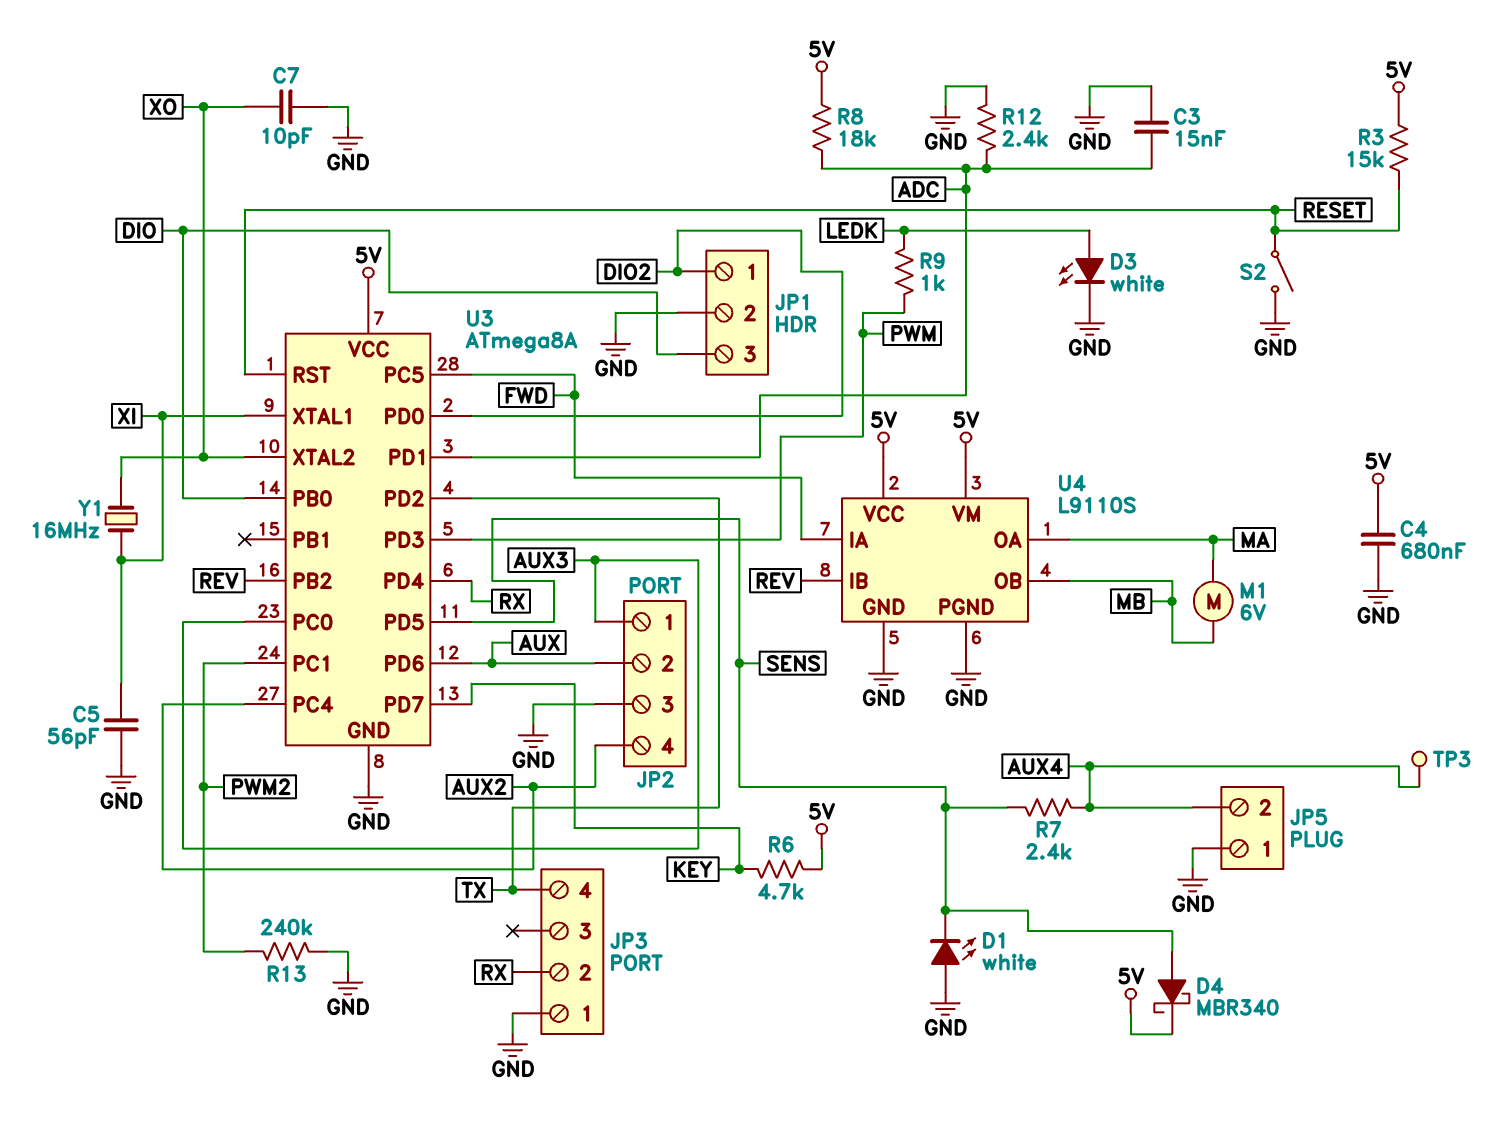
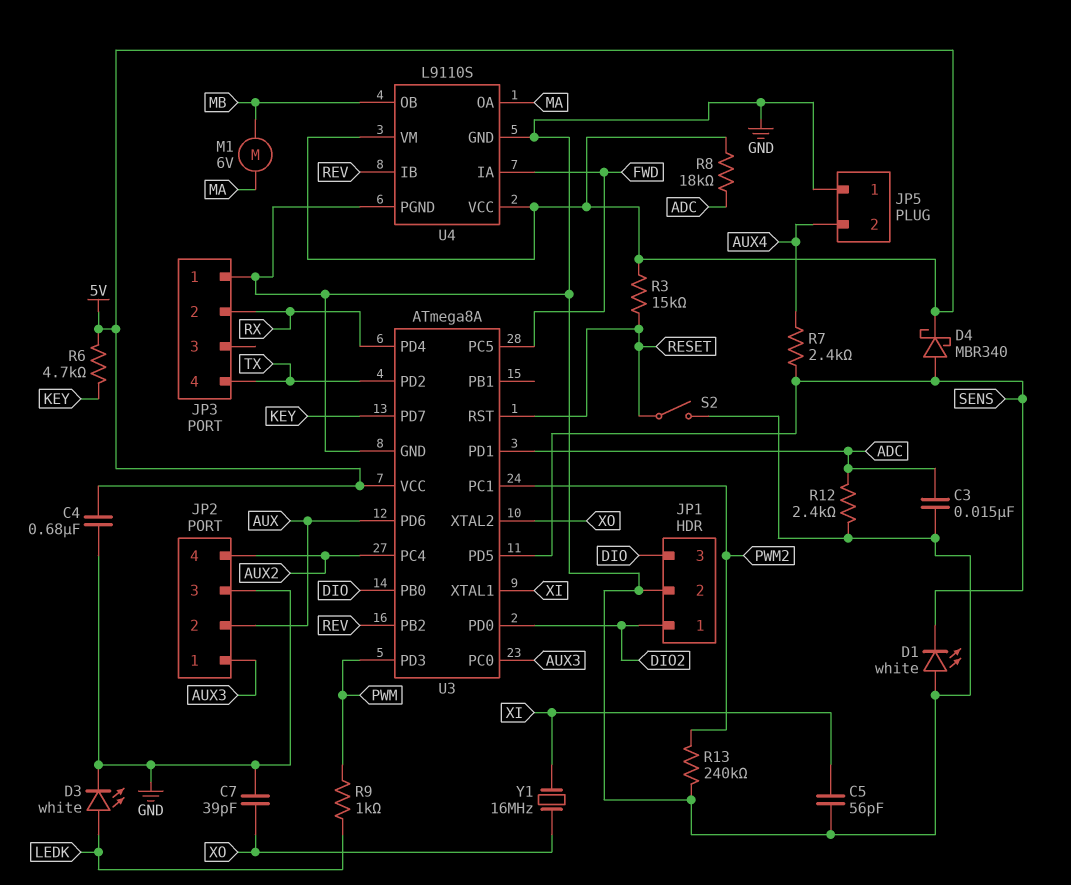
C7: 10pF (GND, XO) -> 39pF (GND, XO)
TP3: test point (AUX4) -> none

